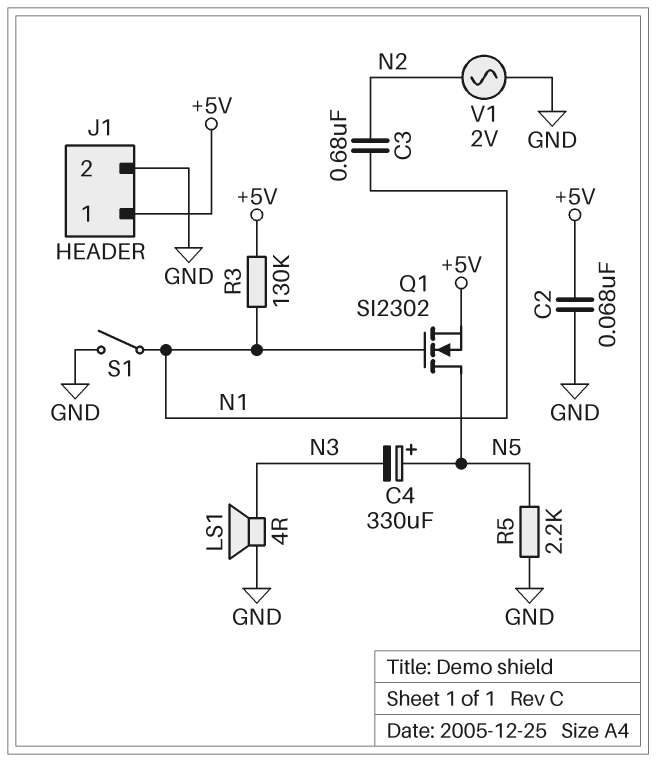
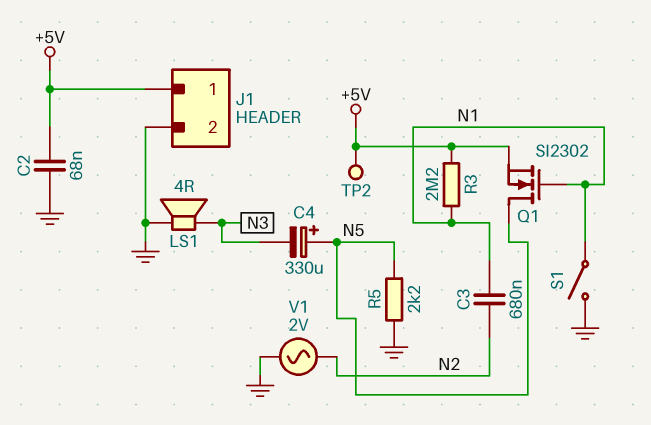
R3: 130k (+5V, N1) -> 2.2M (+5V, N1)
TP2: none -> test point (+5V)

